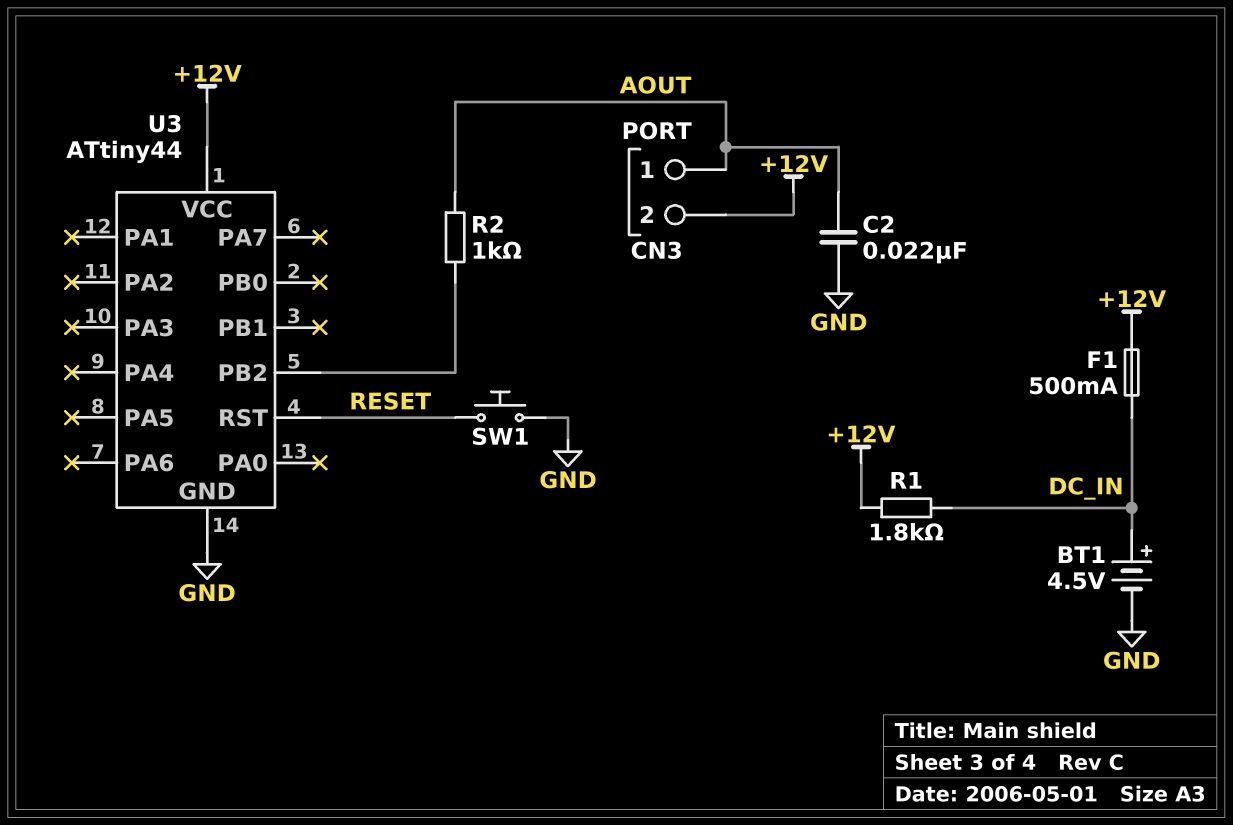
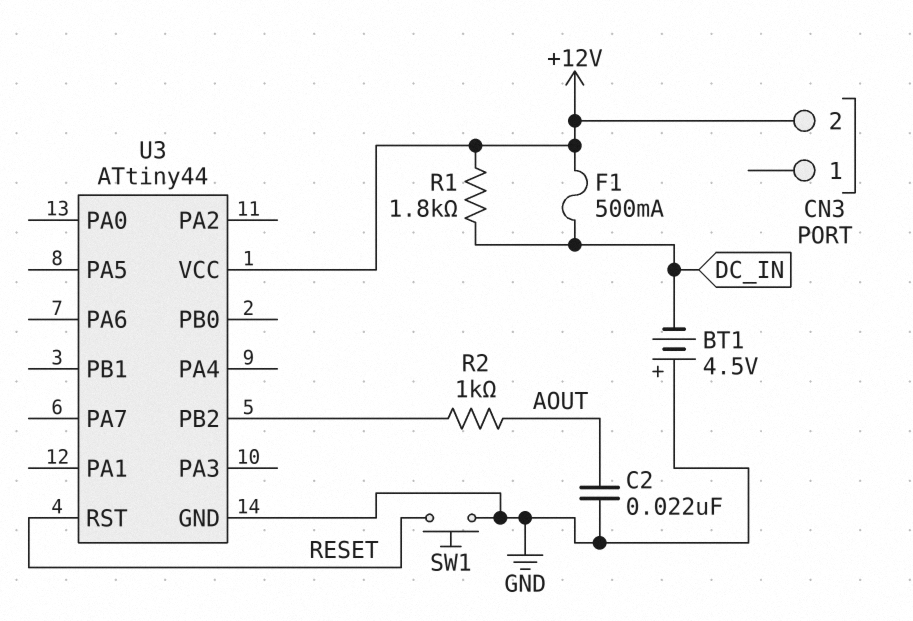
BT1: 4.5V (plus DC_IN, minus GND) -> 4.5V (plus GND, minus DC_IN)
CN3 pin 1: AOUT -> none

